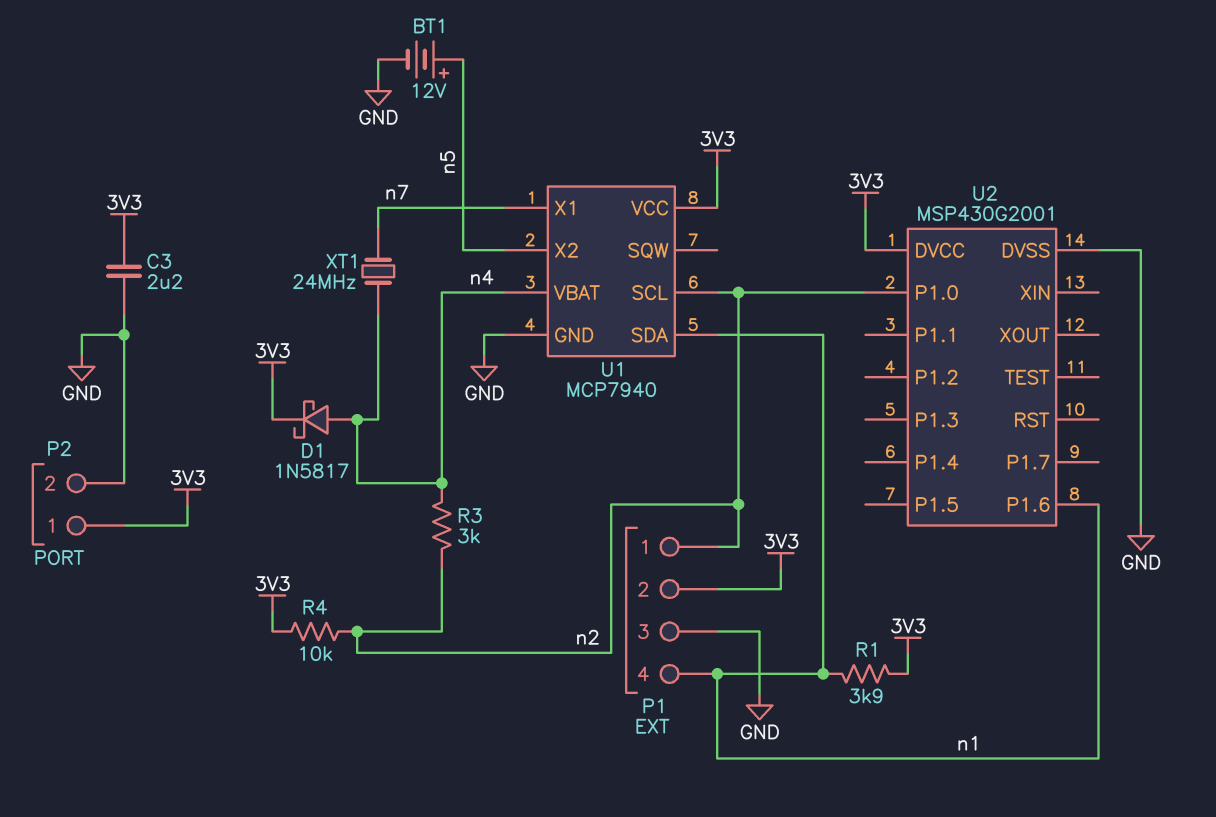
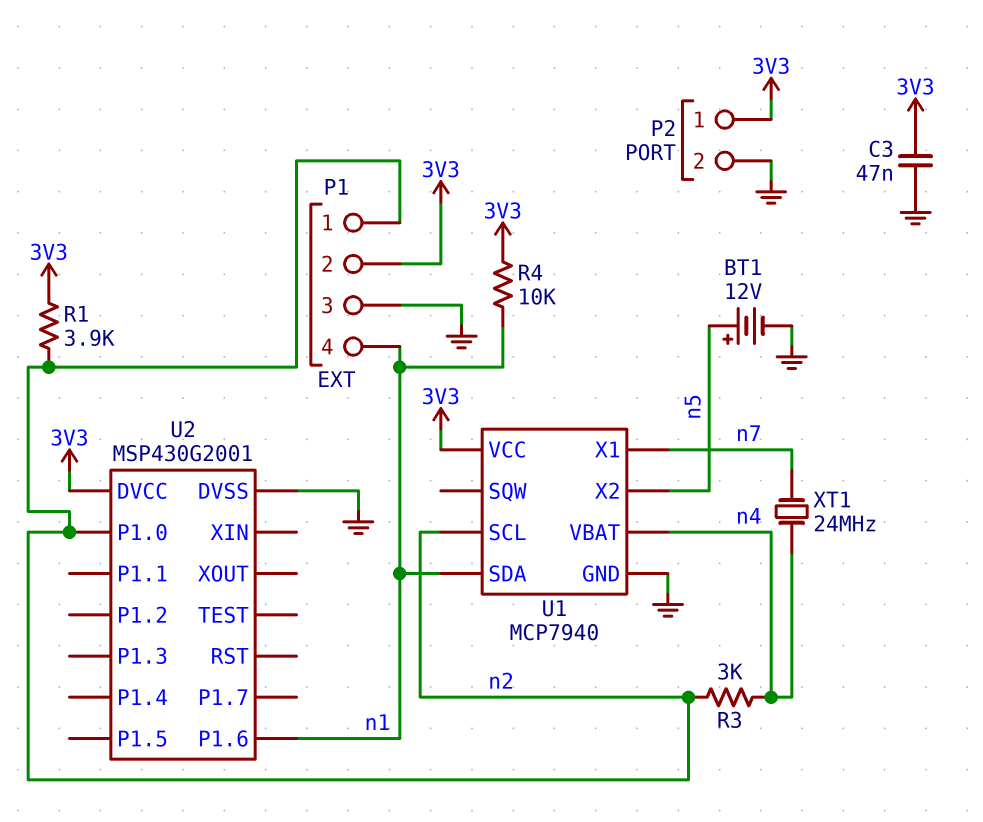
C3: 2.2uF (3V3, GND) -> 47nF (3V3, GND)
D1: schottky 1N5817 (A n4, K 3V3) -> none
R1: 3.9k (3V3, n1) -> 3.9k (3V3, n2)
R4: 10k (3V3, n2) -> 10k (3V3, n1)

